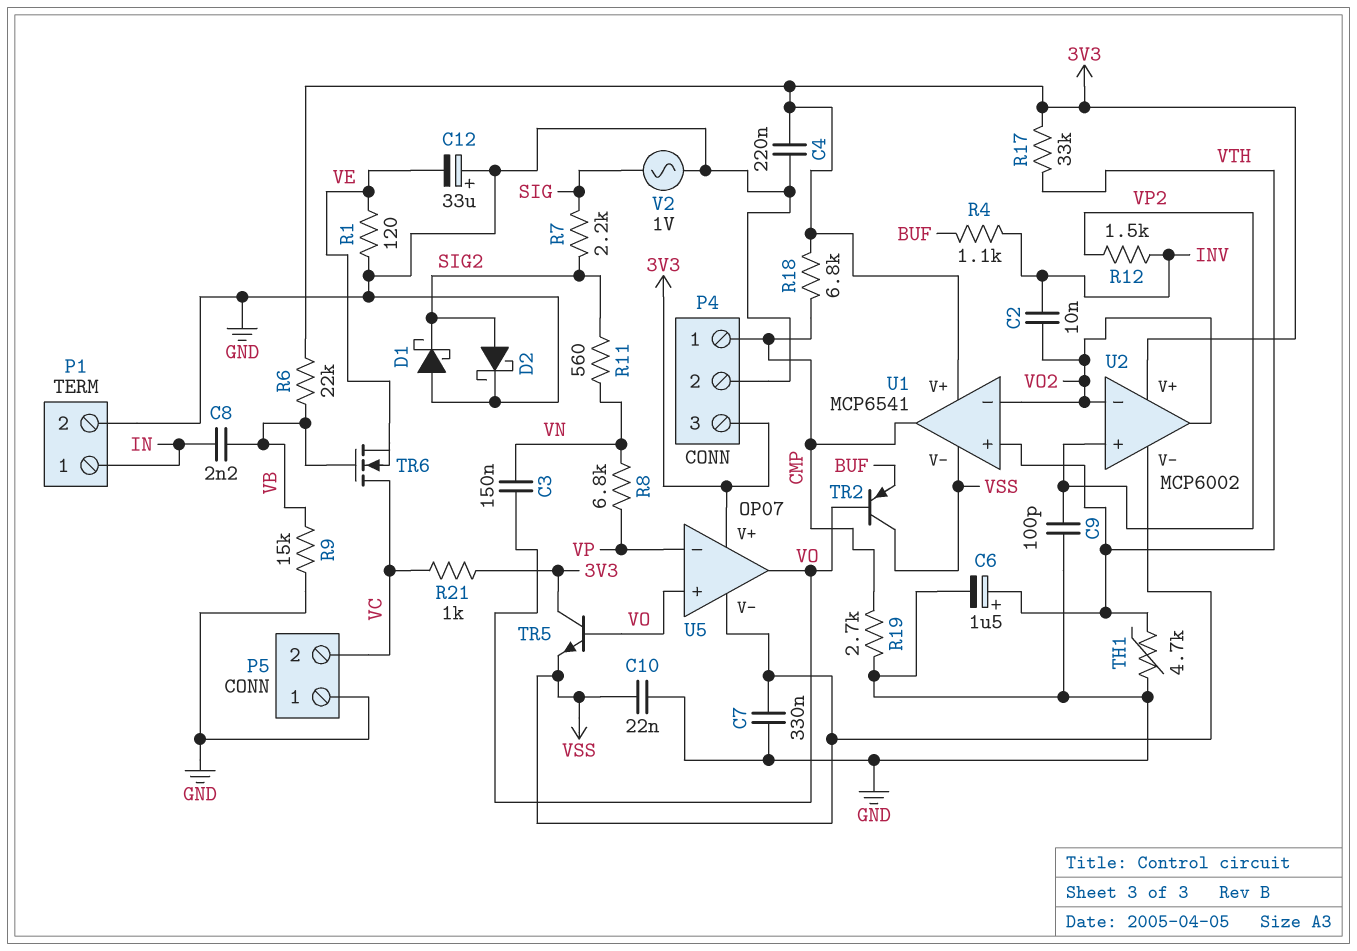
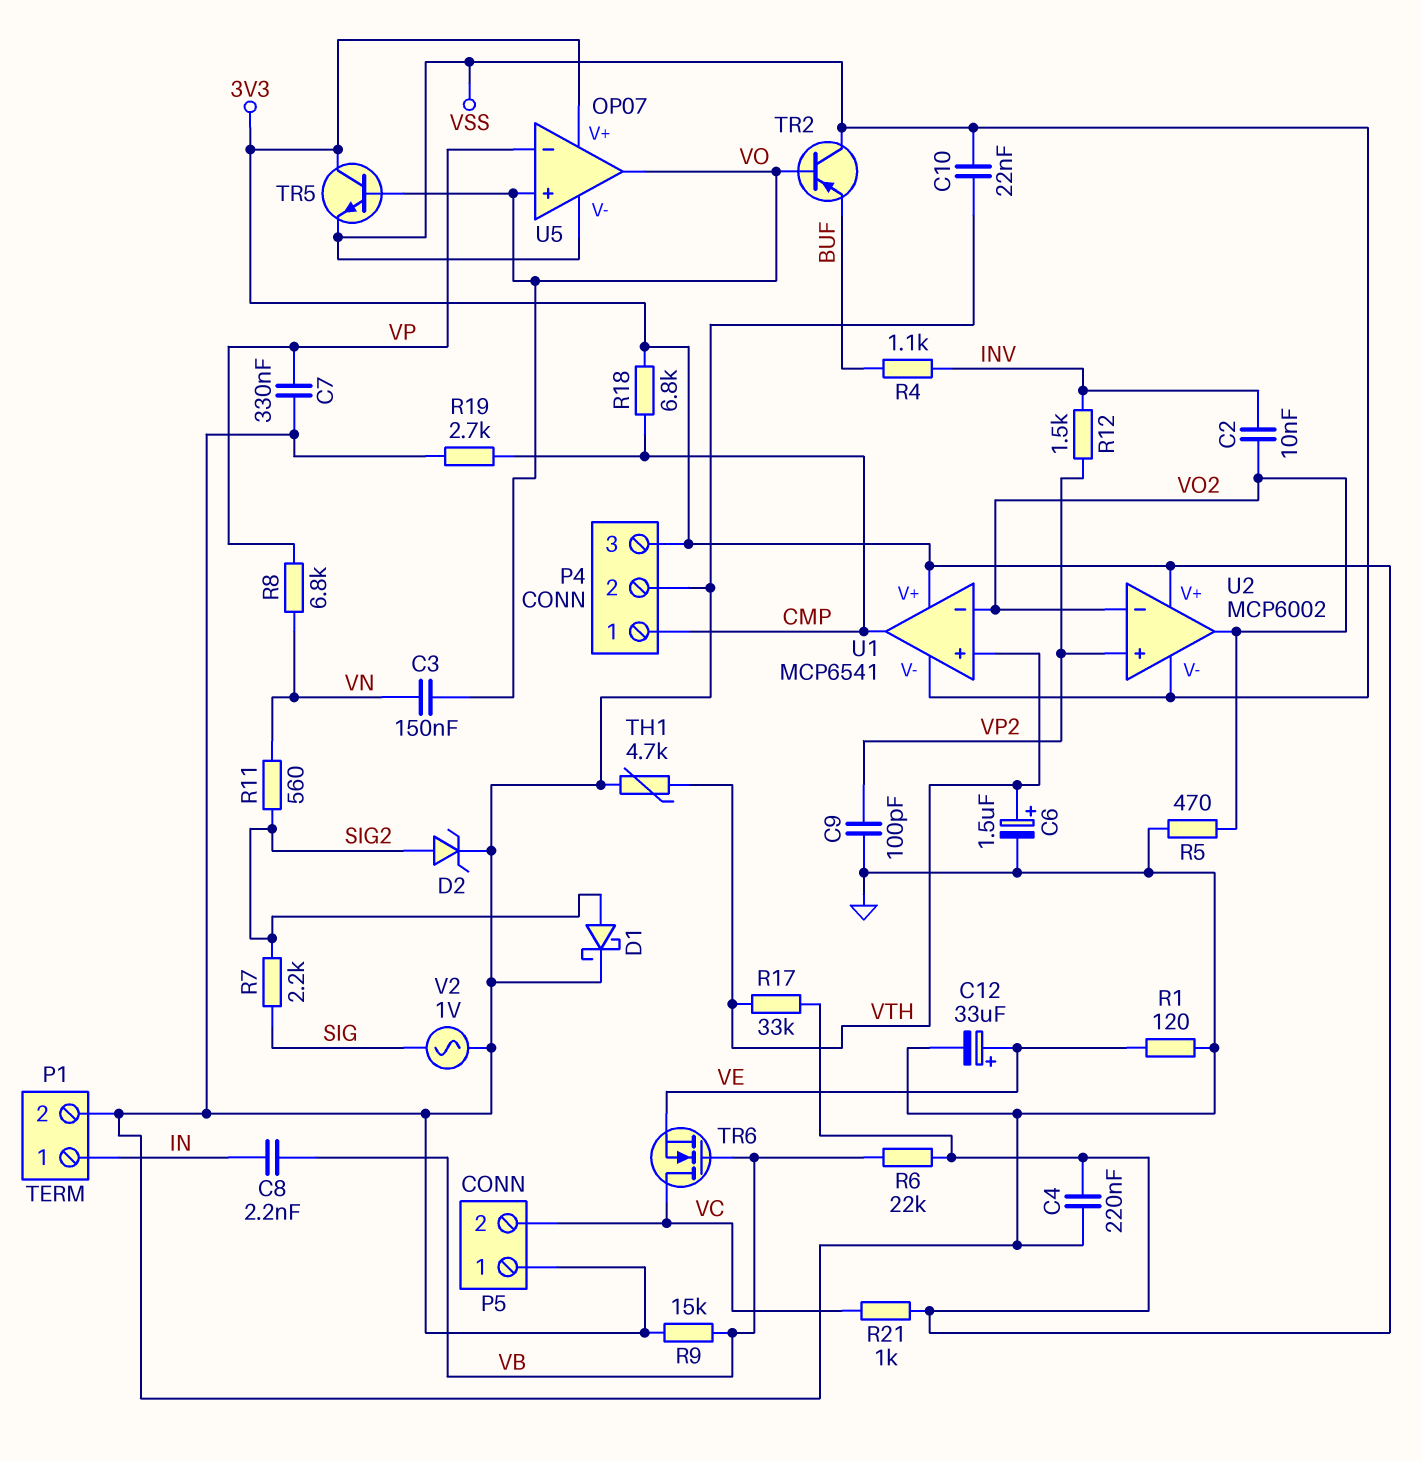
C7: 330nF (GND, VSS) -> 330nF (GND, VP)
C12: 33uF (plus GND, minus VE) -> 33uF (plus VE, minus GND)
D1: schottky (A GND, K SIG2) -> schottky (A SIG2, K GND)
D2: schottky (A SIG2, K GND) -> zener (A SIG2, K GND)
R5: none -> 470 (GND, VO2)

